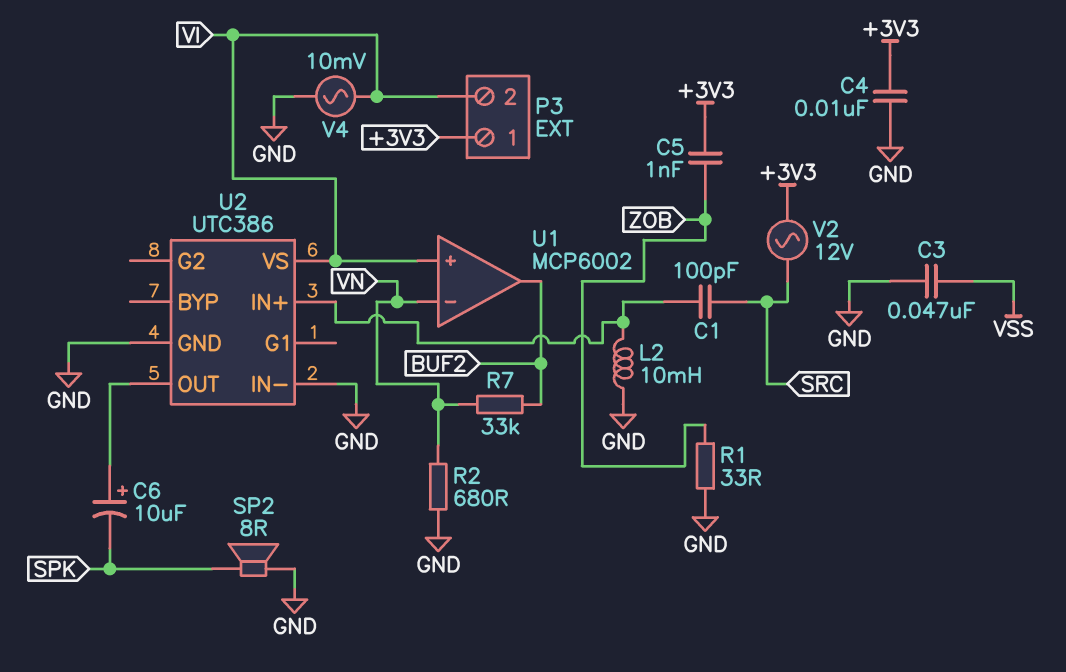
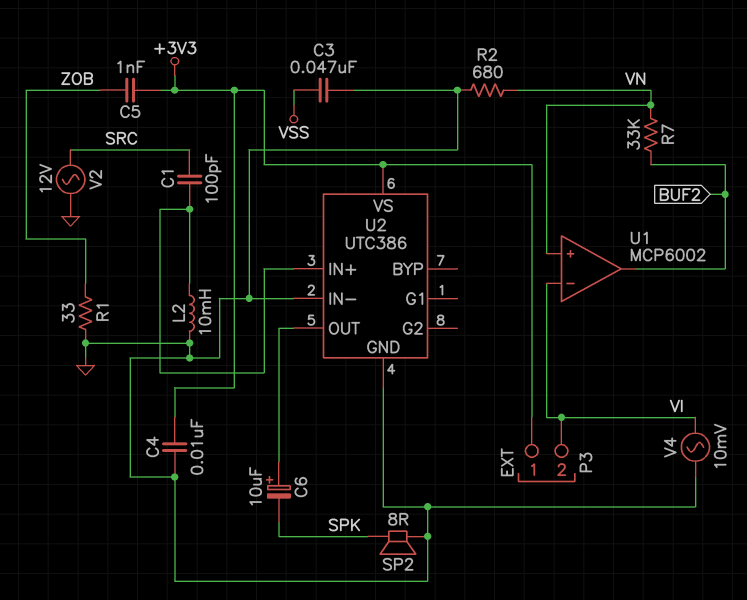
U1 pin in+: VI -> VN
U1 pin in-: VN -> VI
U2 pin VS: VI -> +3V3
V2: AC 12V (+3V3, SRC) -> AC 12V (GND, SRC)

